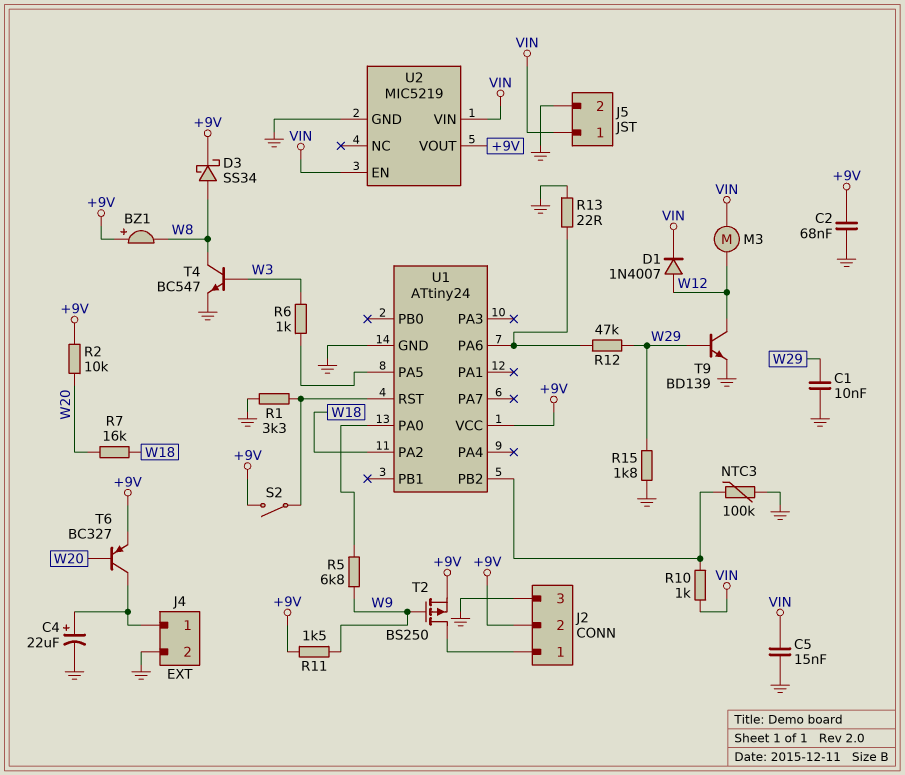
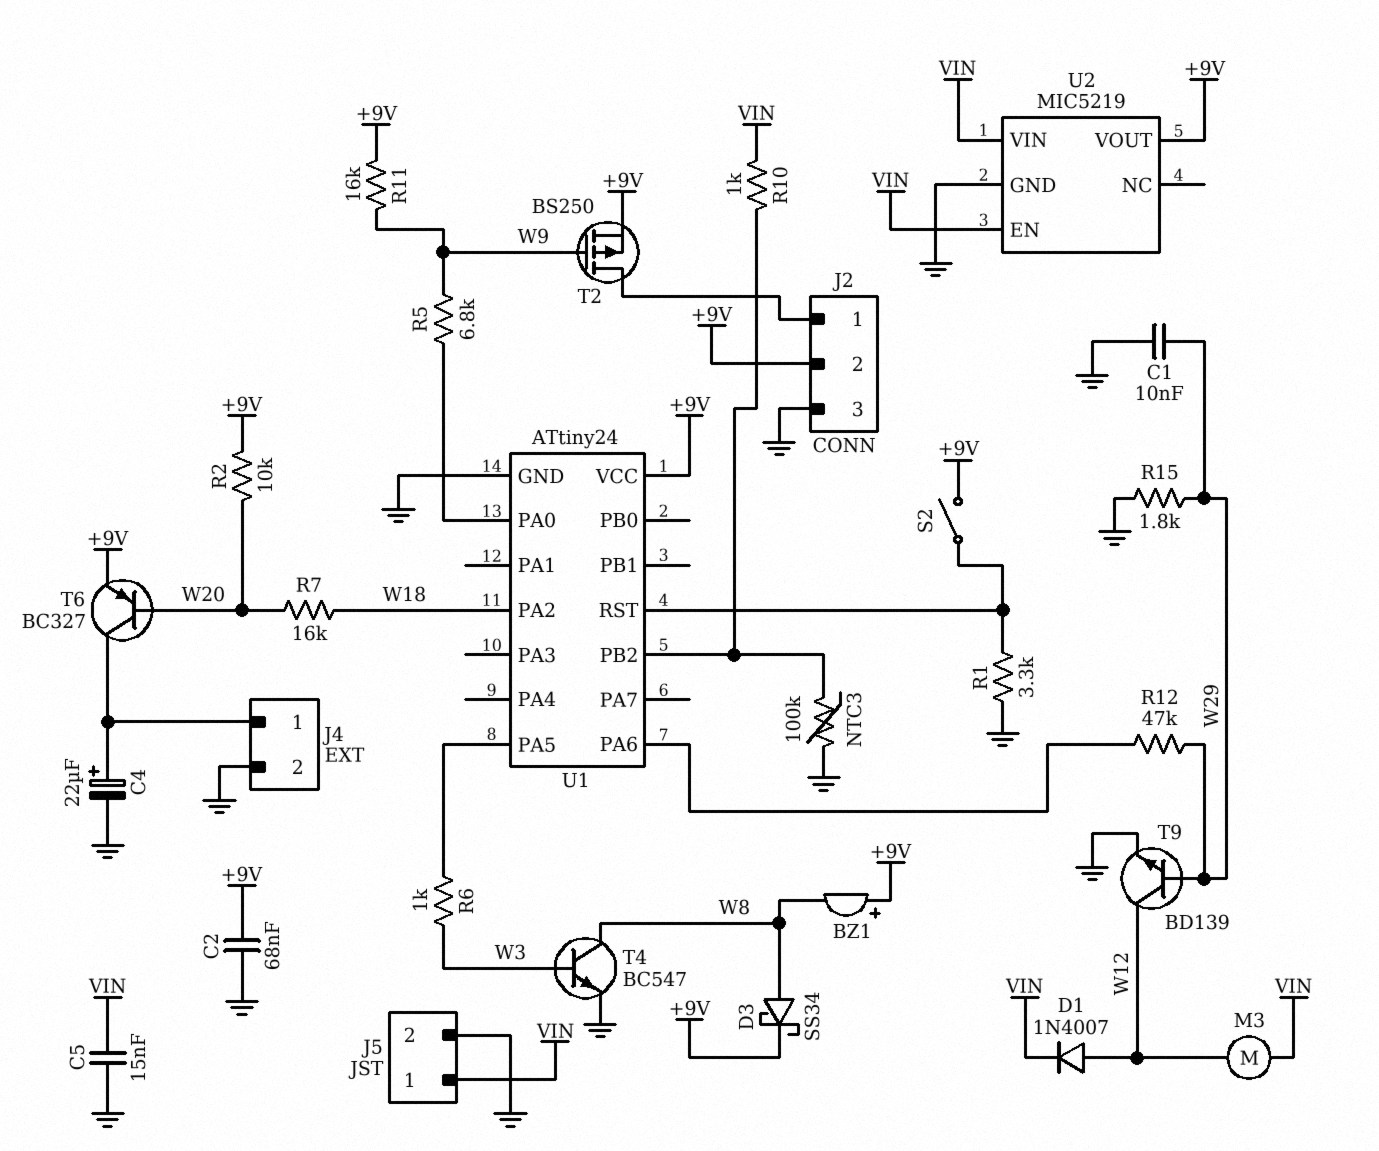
R11: 1.5k (+9V, W9) -> 16k (+9V, W9)
R13: 22 (GND, U1/PA6) -> none

